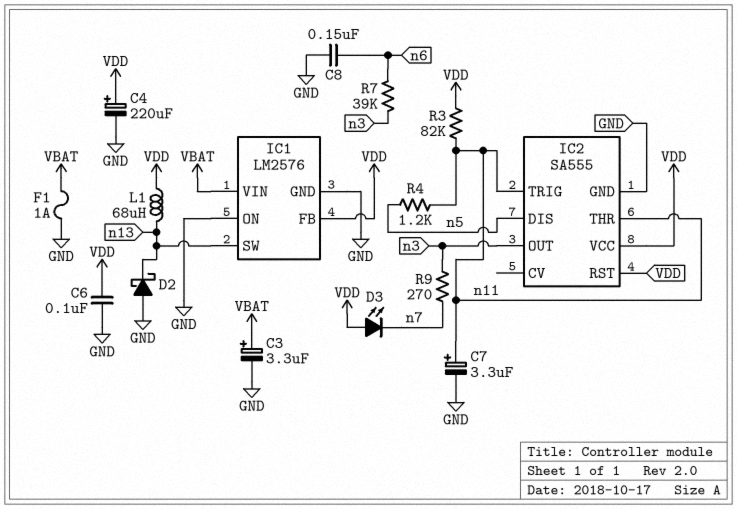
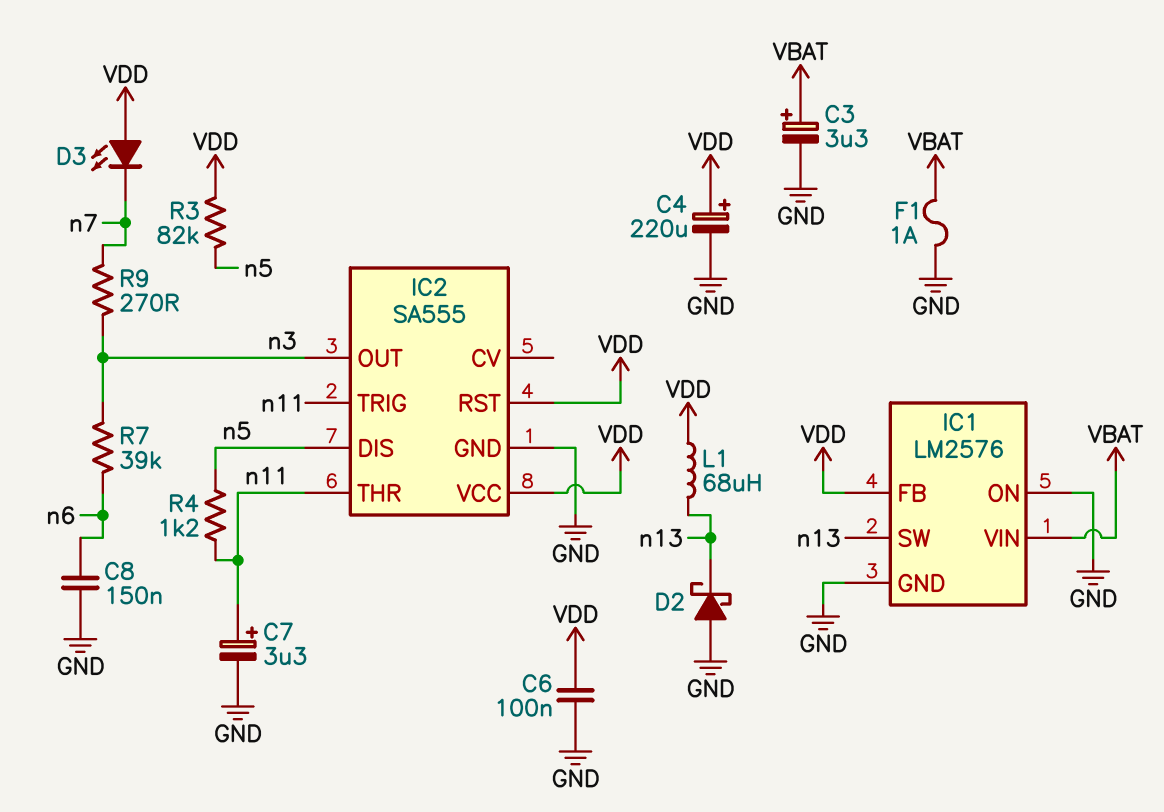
R3: 82k (VDD, n11) -> 82k (VDD, n5)

